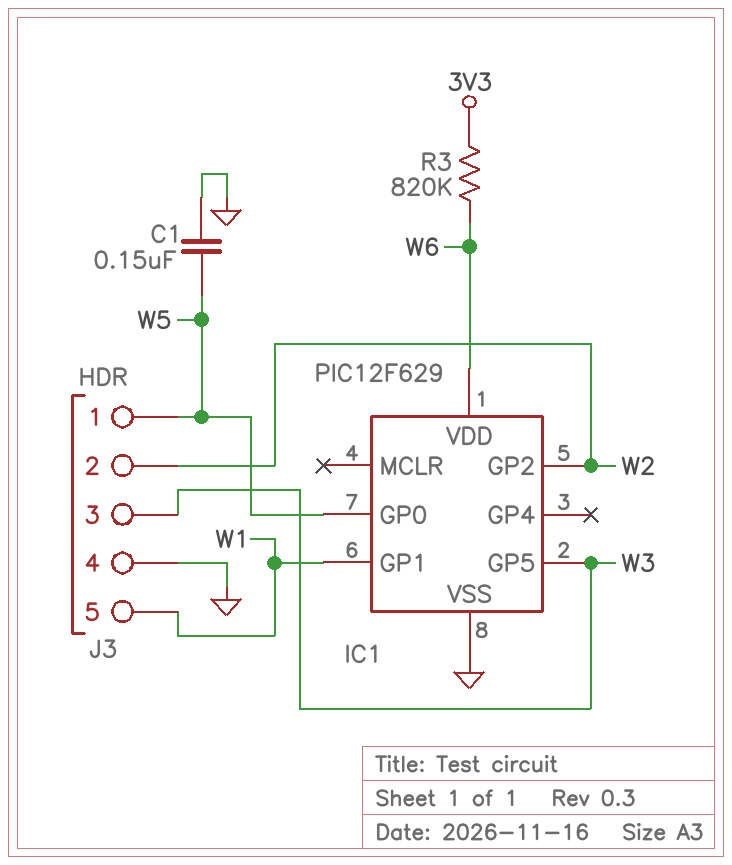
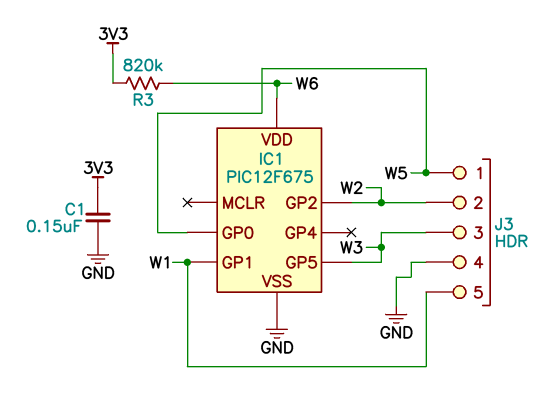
C1: 150nF (GND, W5) -> 150nF (3V3, GND)
IC1: PIC12F629 -> PIC12F675

